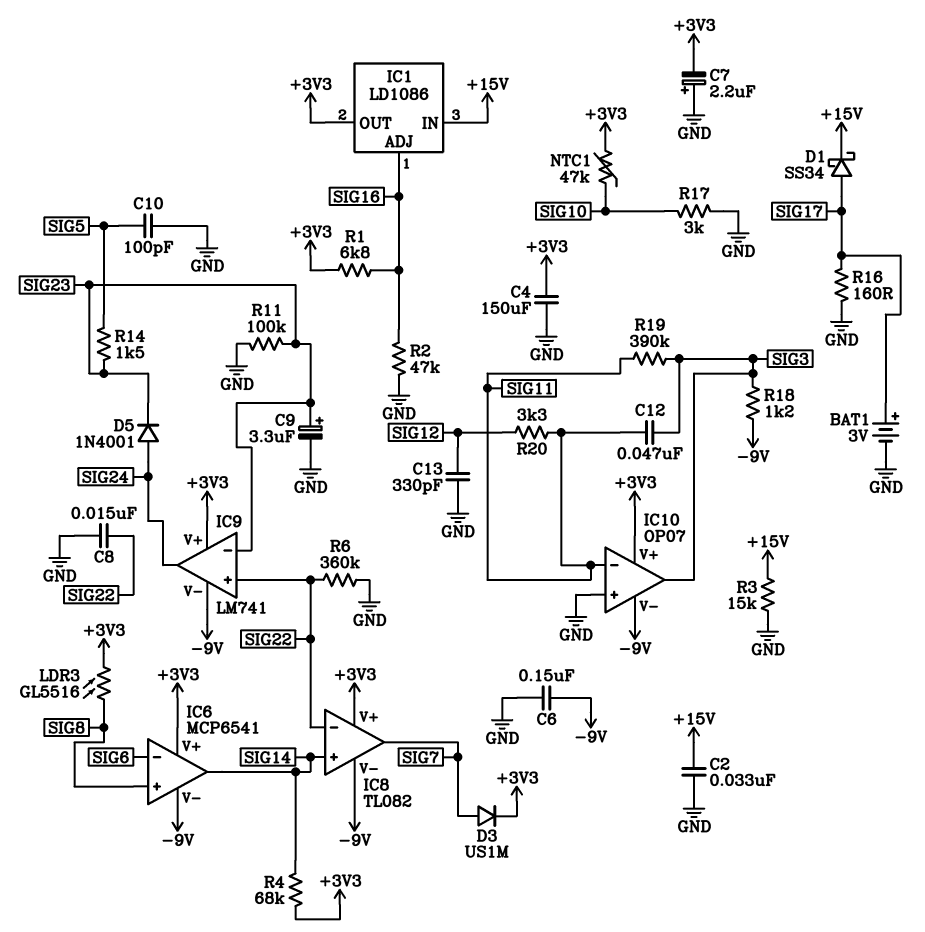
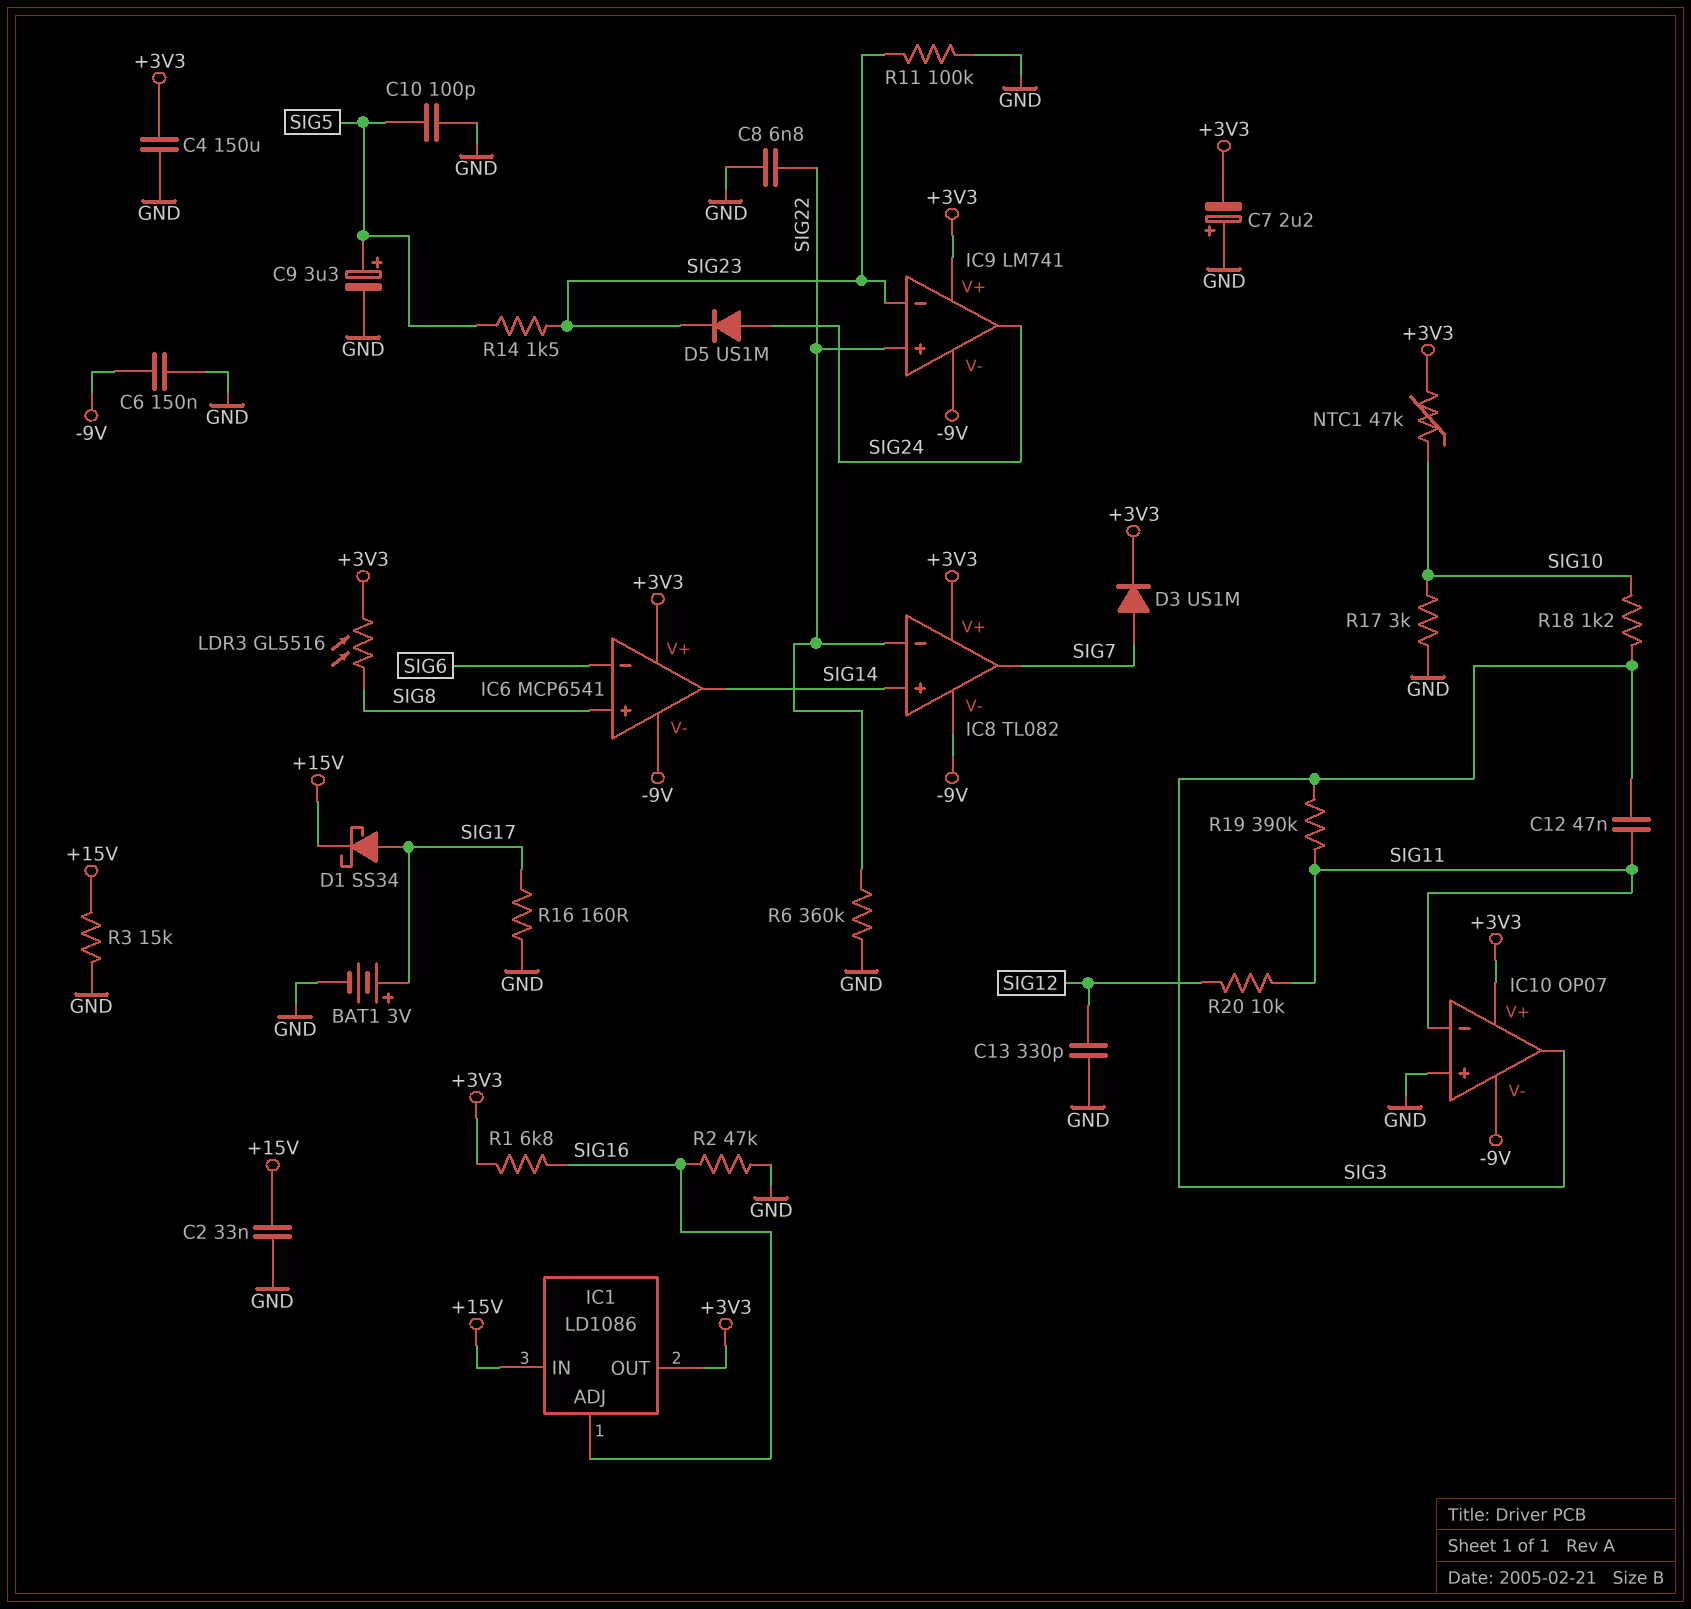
C8: 15nF (GND, SIG22) -> 6.8nF (GND, SIG22)
C9: 3.3uF (plus SIG23, minus GND) -> 3.3uF (plus SIG5, minus GND)
D5: diode 1N4001 (A SIG24, K SIG23) -> diode US1M (A SIG24, K SIG23)
R4: 68k (+3V3, SIG14) -> none
R18: 1.2k (-9V, SIG3) -> 1.2k (SIG3, SIG10)
R20: 3.3k (SIG11, SIG12) -> 10k (SIG11, SIG12)

